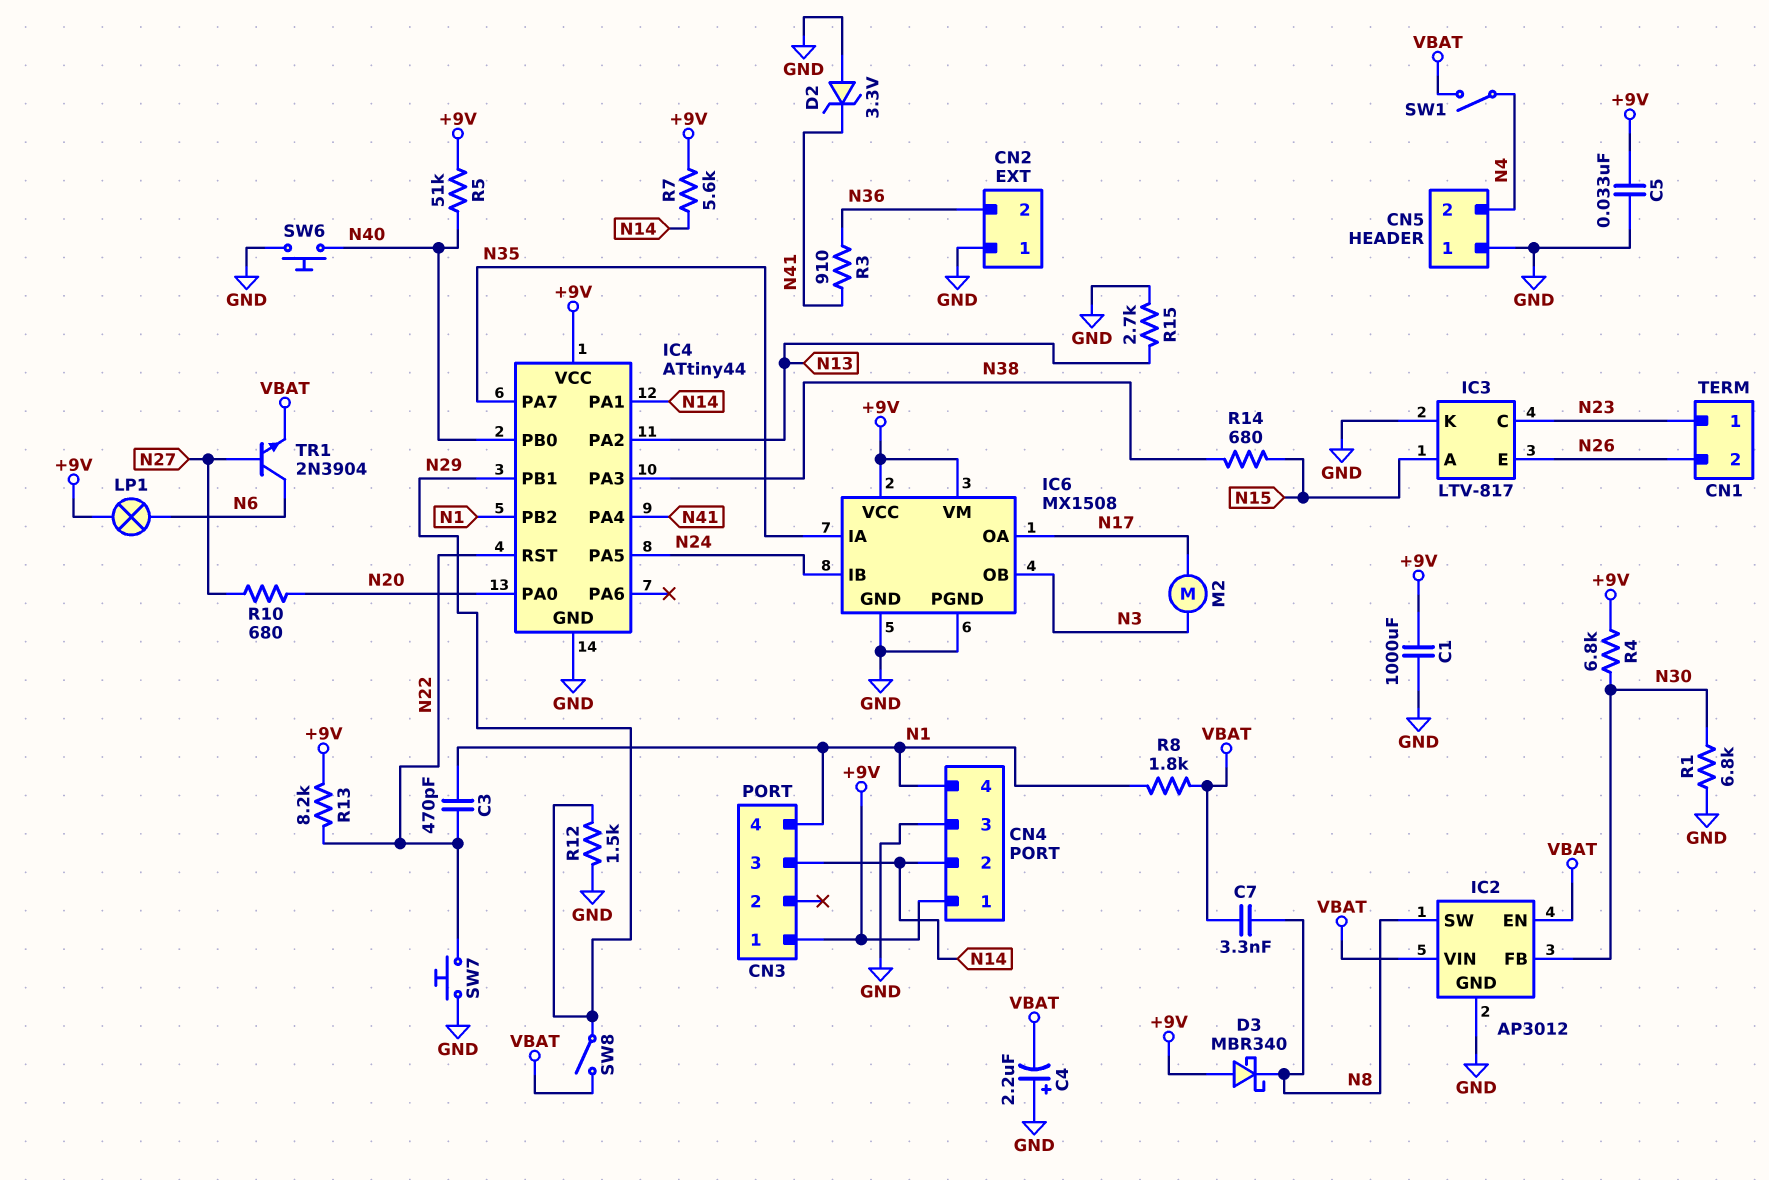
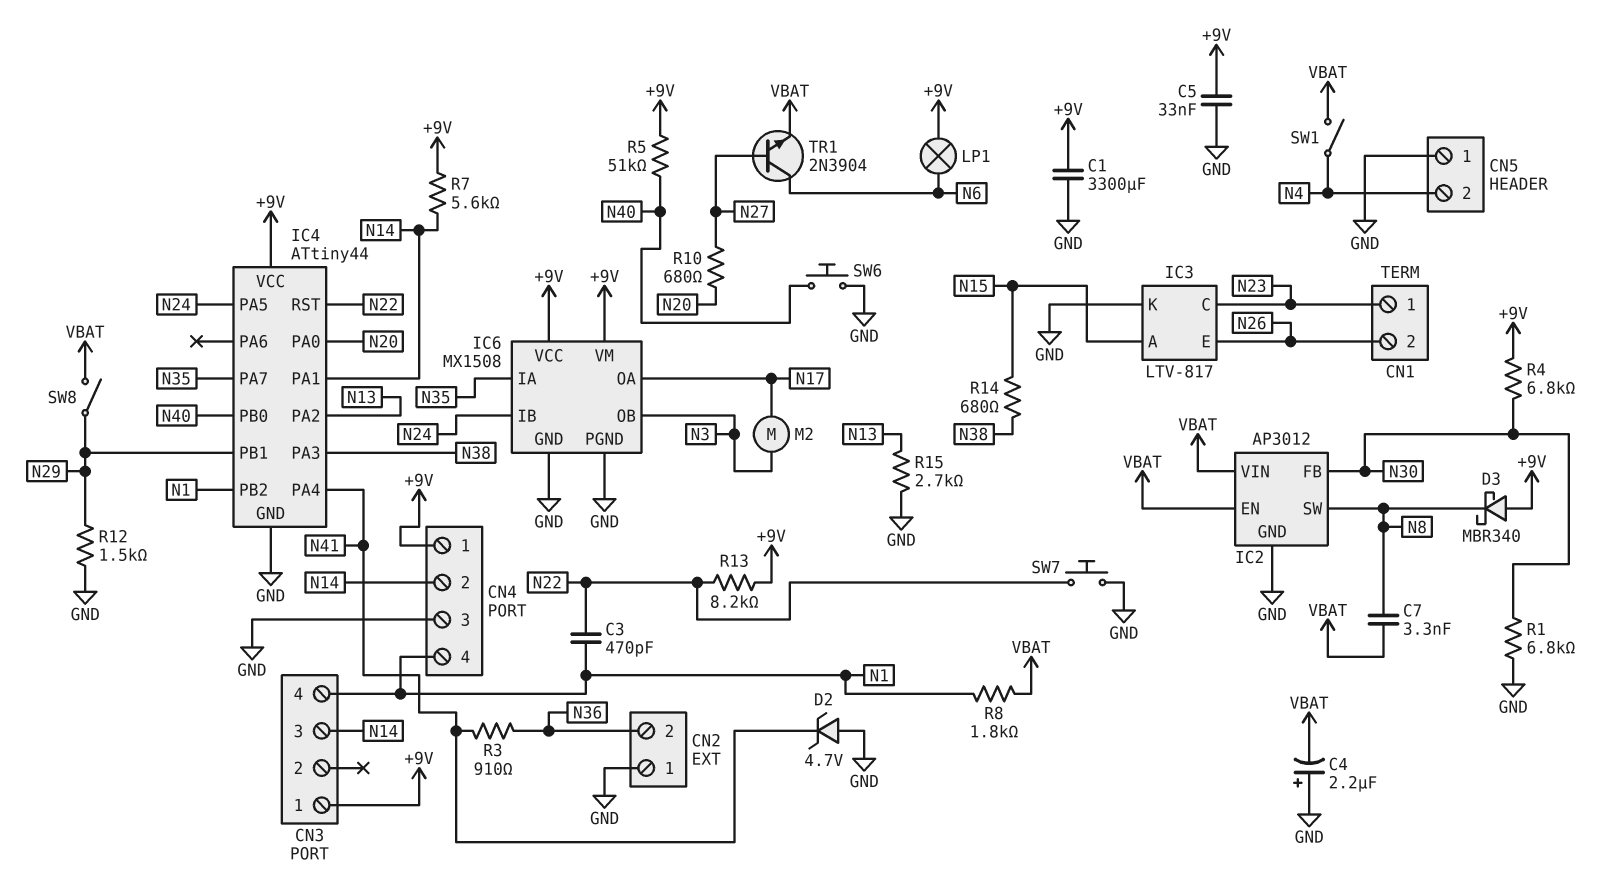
C1: 1000uF (+9V, GND) -> 3300uF (+9V, GND)
D2: zener 3.3V (A GND, K N41) -> zener 4.7V (A GND, K N41)

